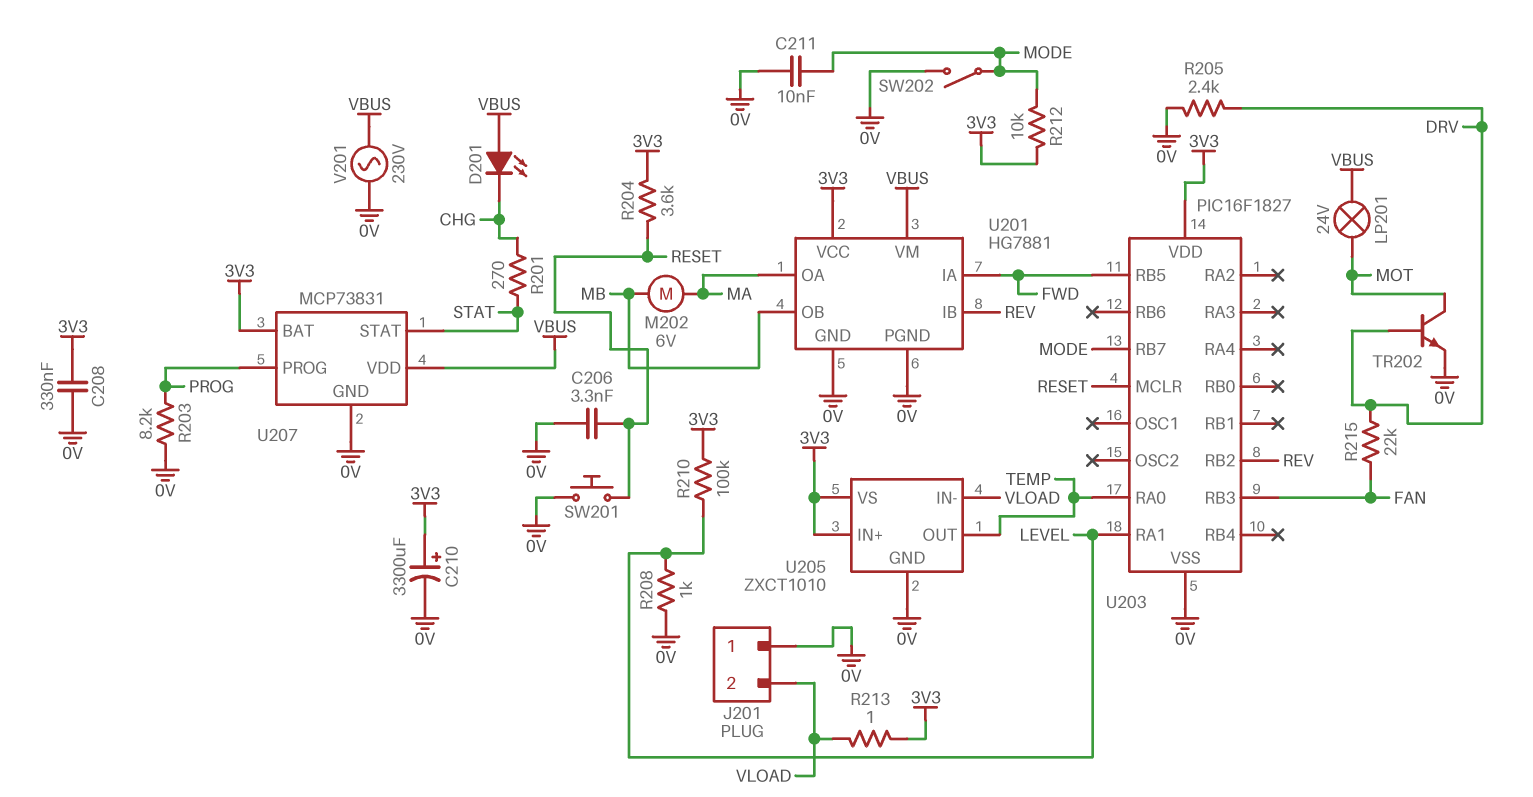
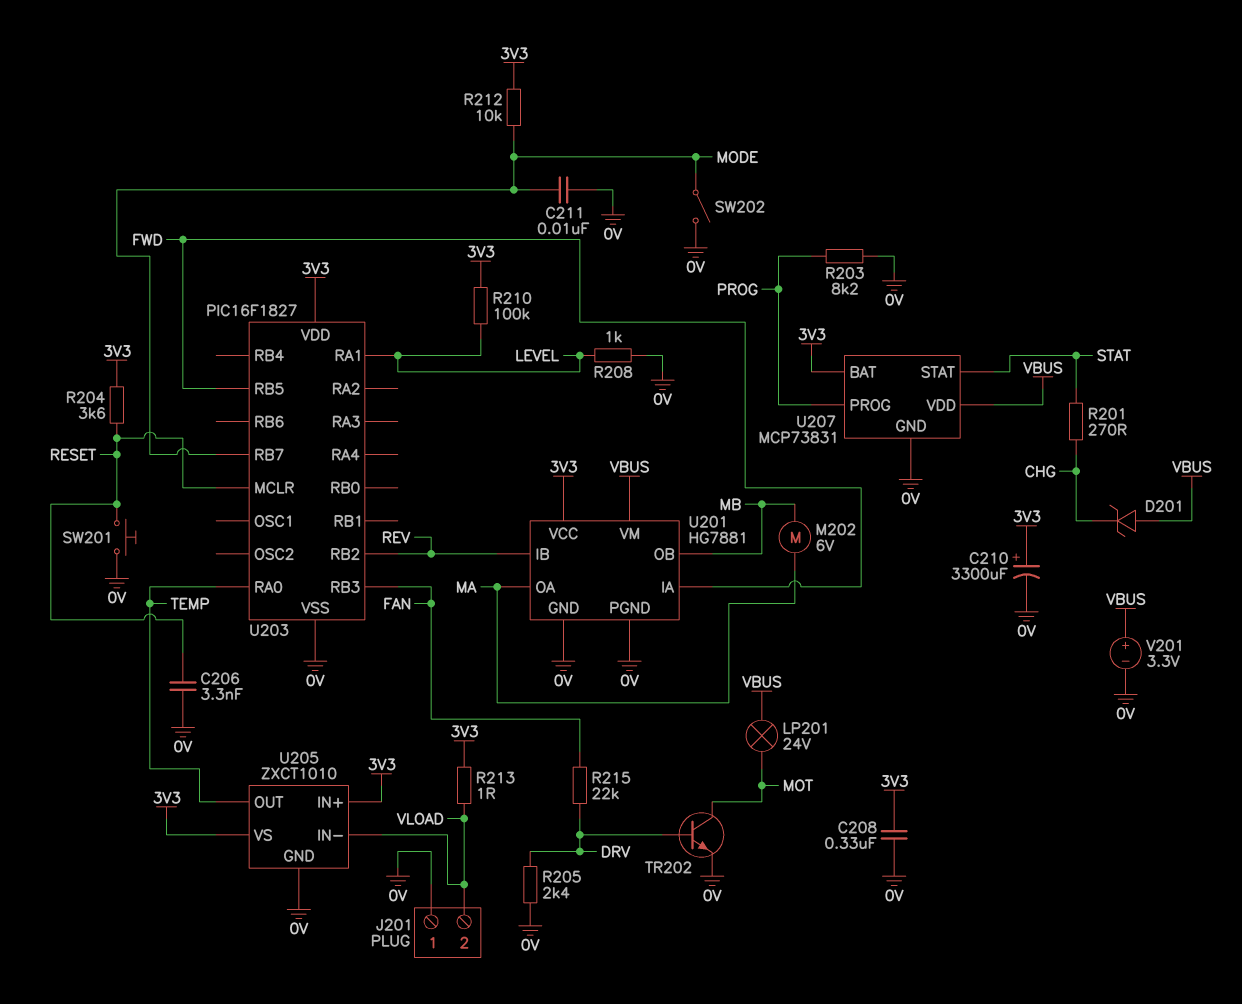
D201: LED (A VBUS, K CHG) -> zener (A VBUS, K CHG)
V201: AC 230V (0V, VBUS) -> 3.3V (plus VBUS, minus 0V)

